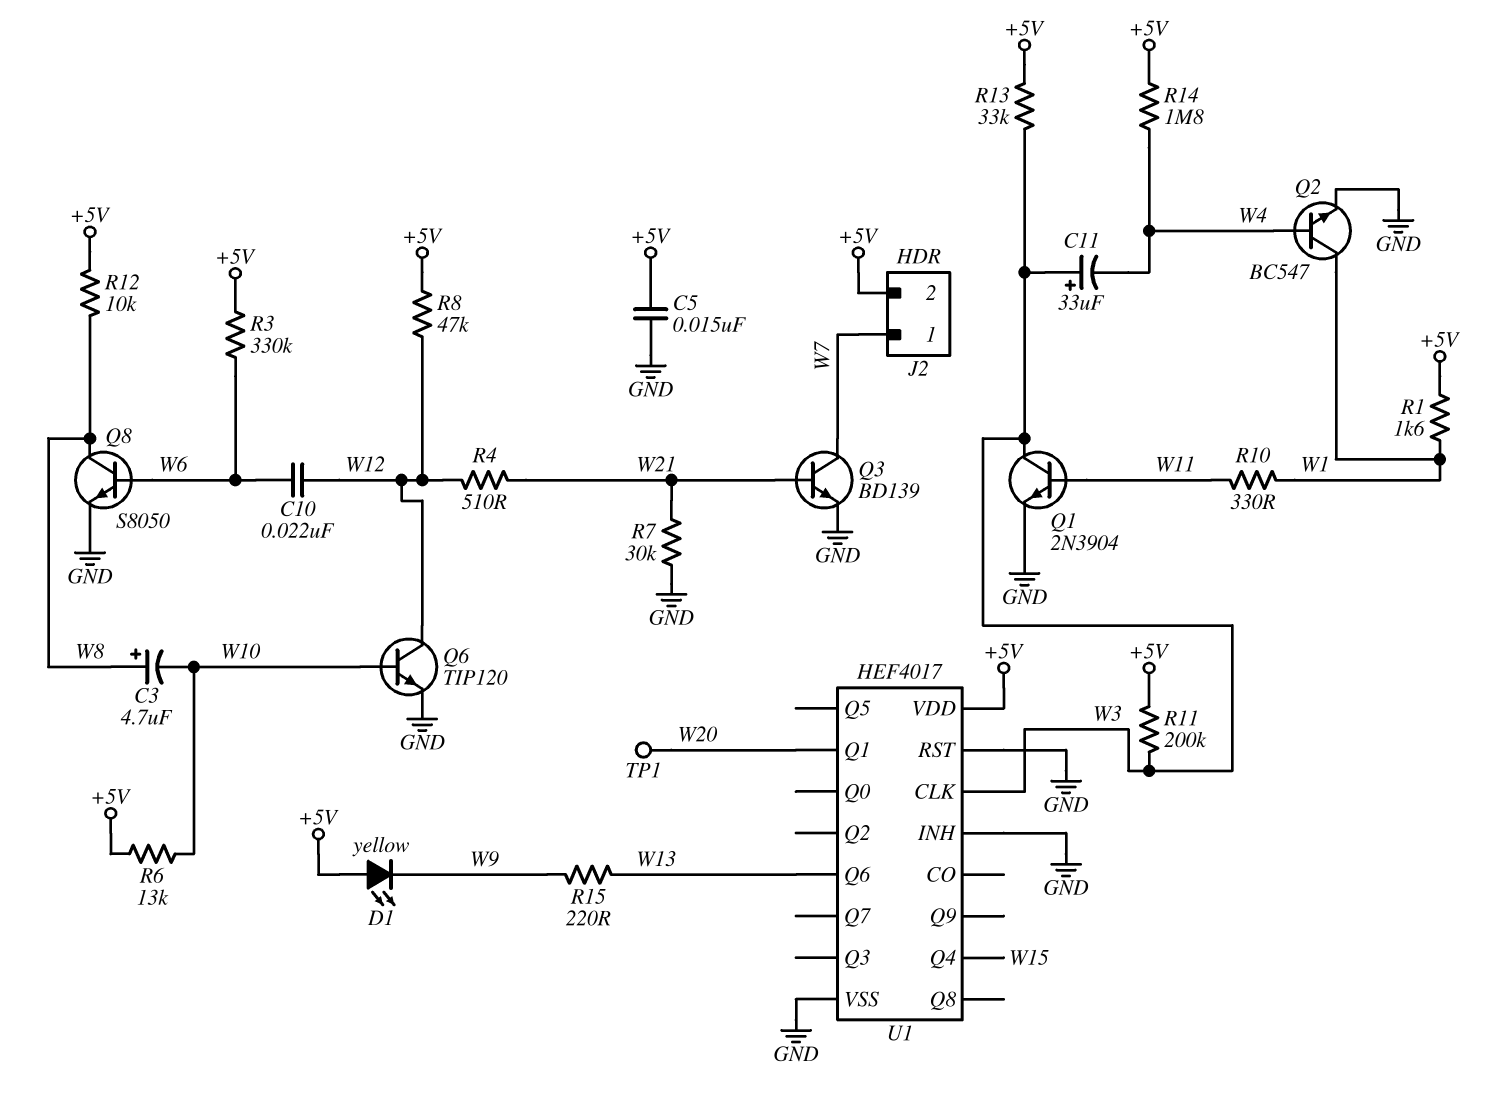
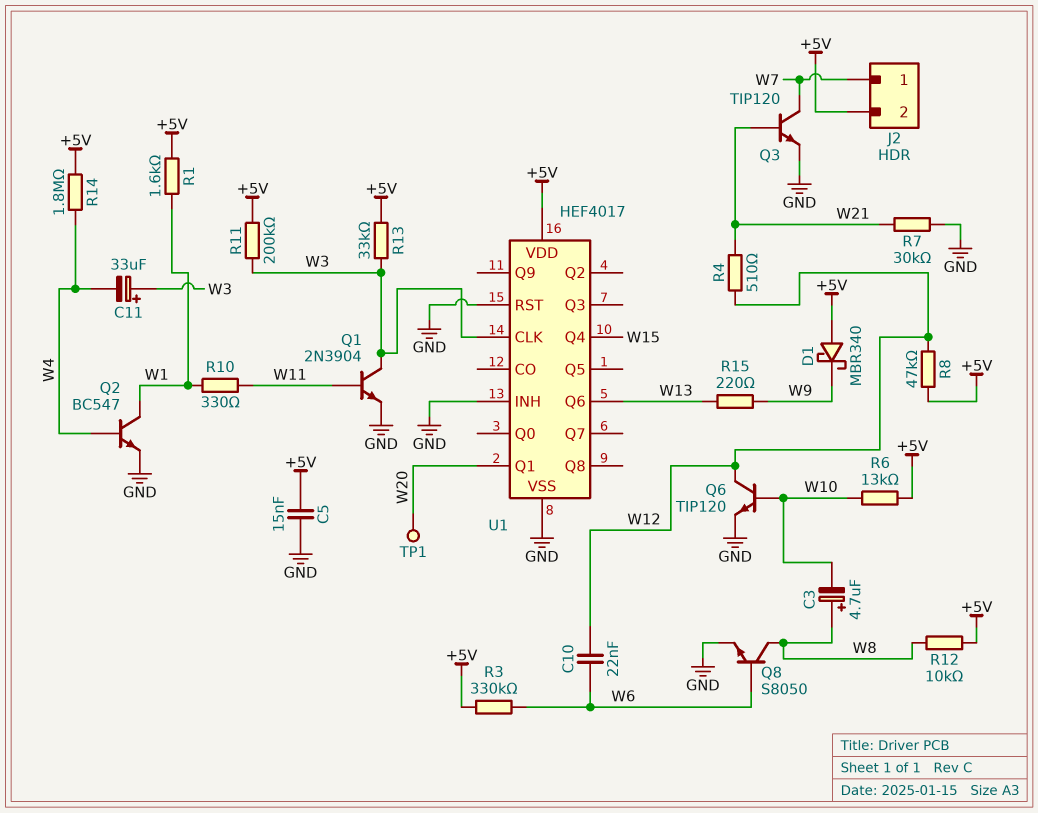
D1: LED yellow (A +5V, K W9) -> schottky MBR340 (A +5V, K W9)
Q3: NPN BD139 (B W21, C W7, E GND) -> NPN TIP120 (B W21, C W7, E GND)

